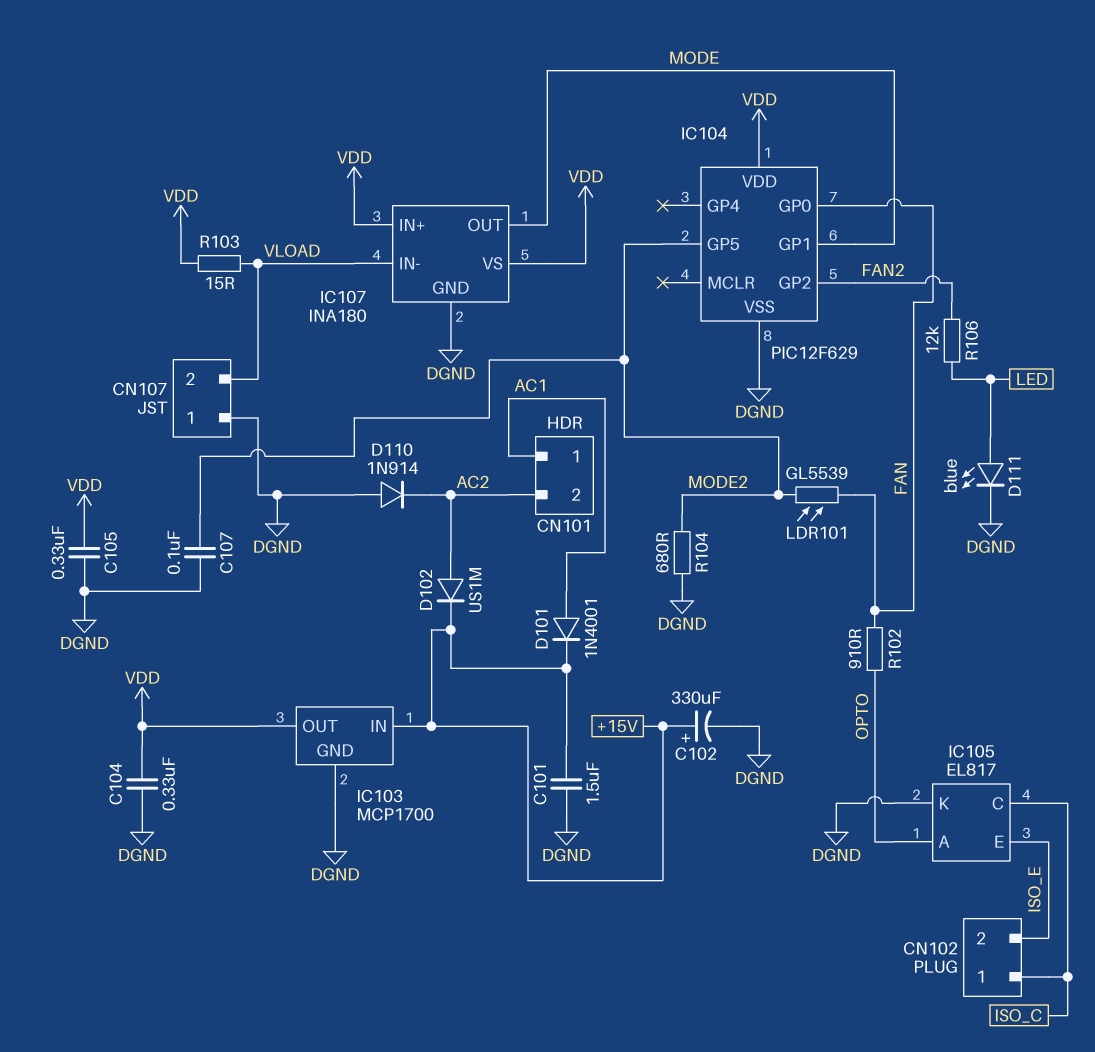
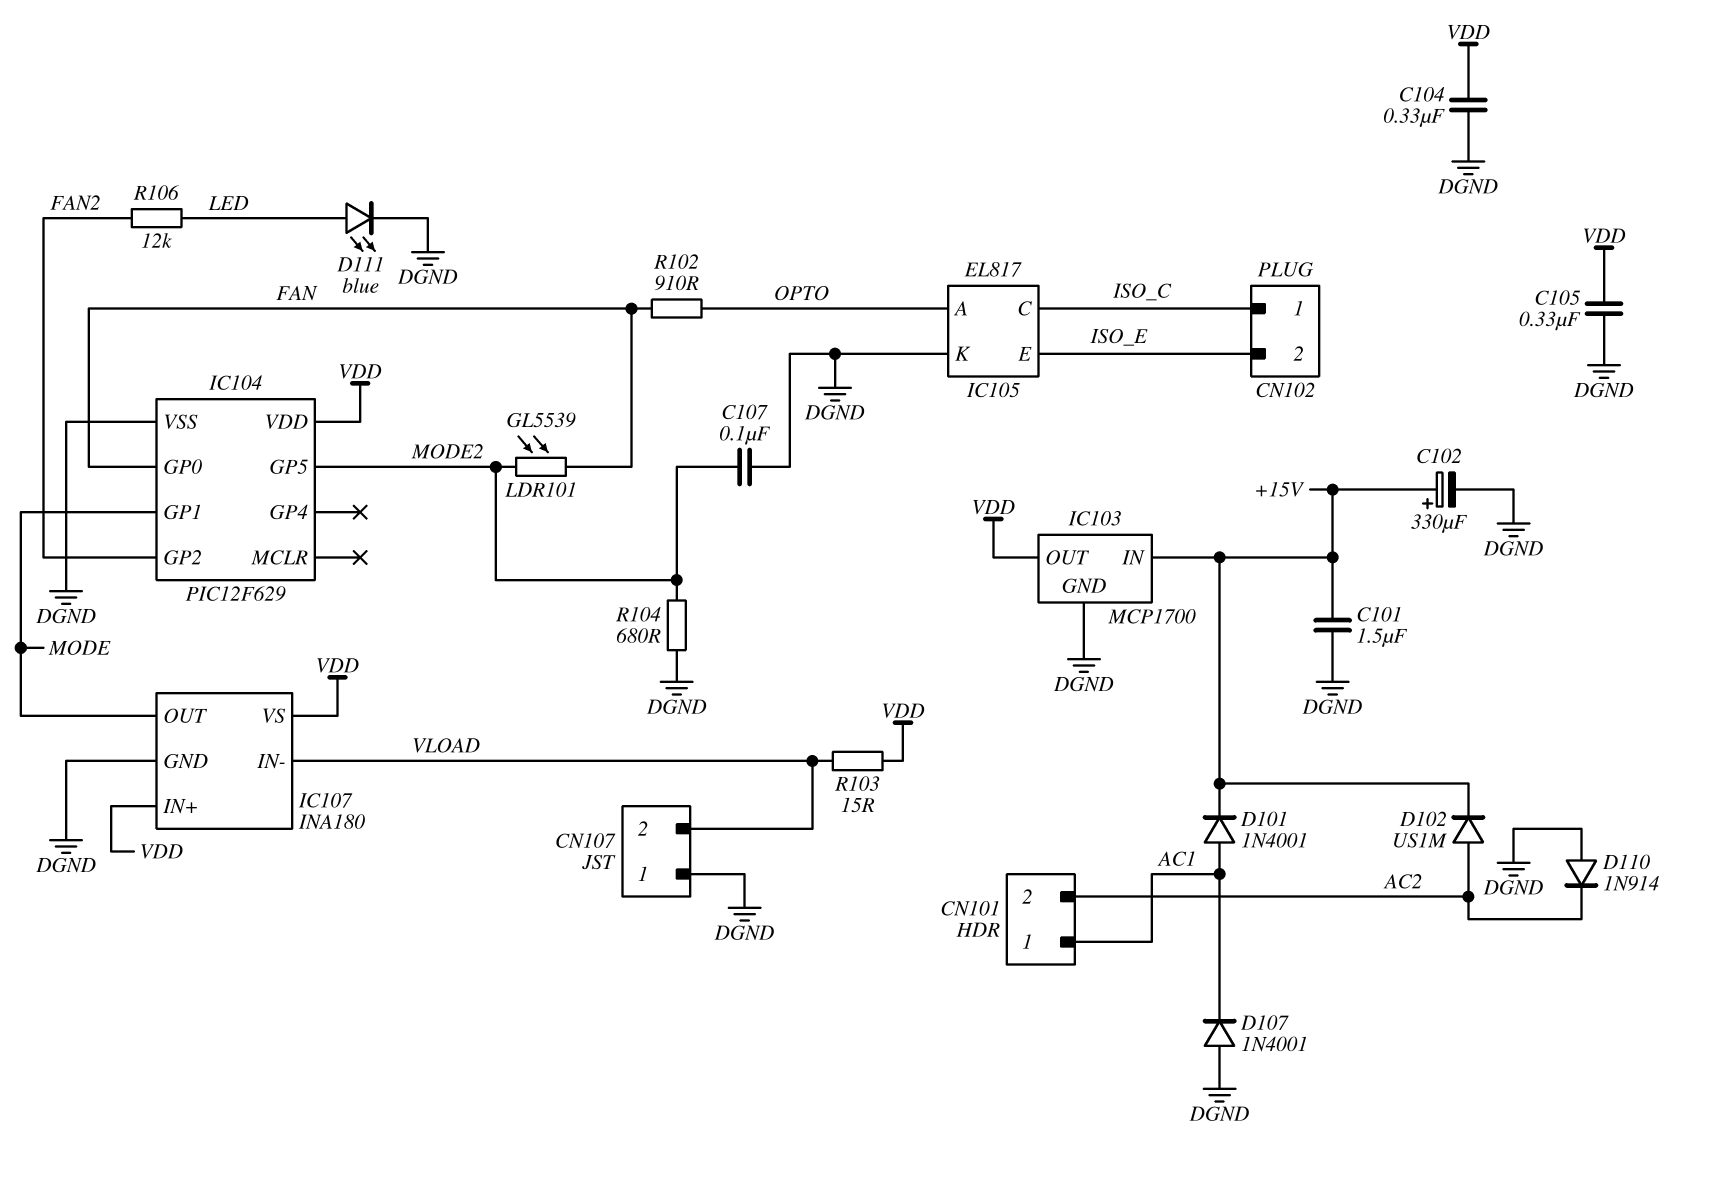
D107: none -> diode 1N4001 (A DGND, K AC1)

